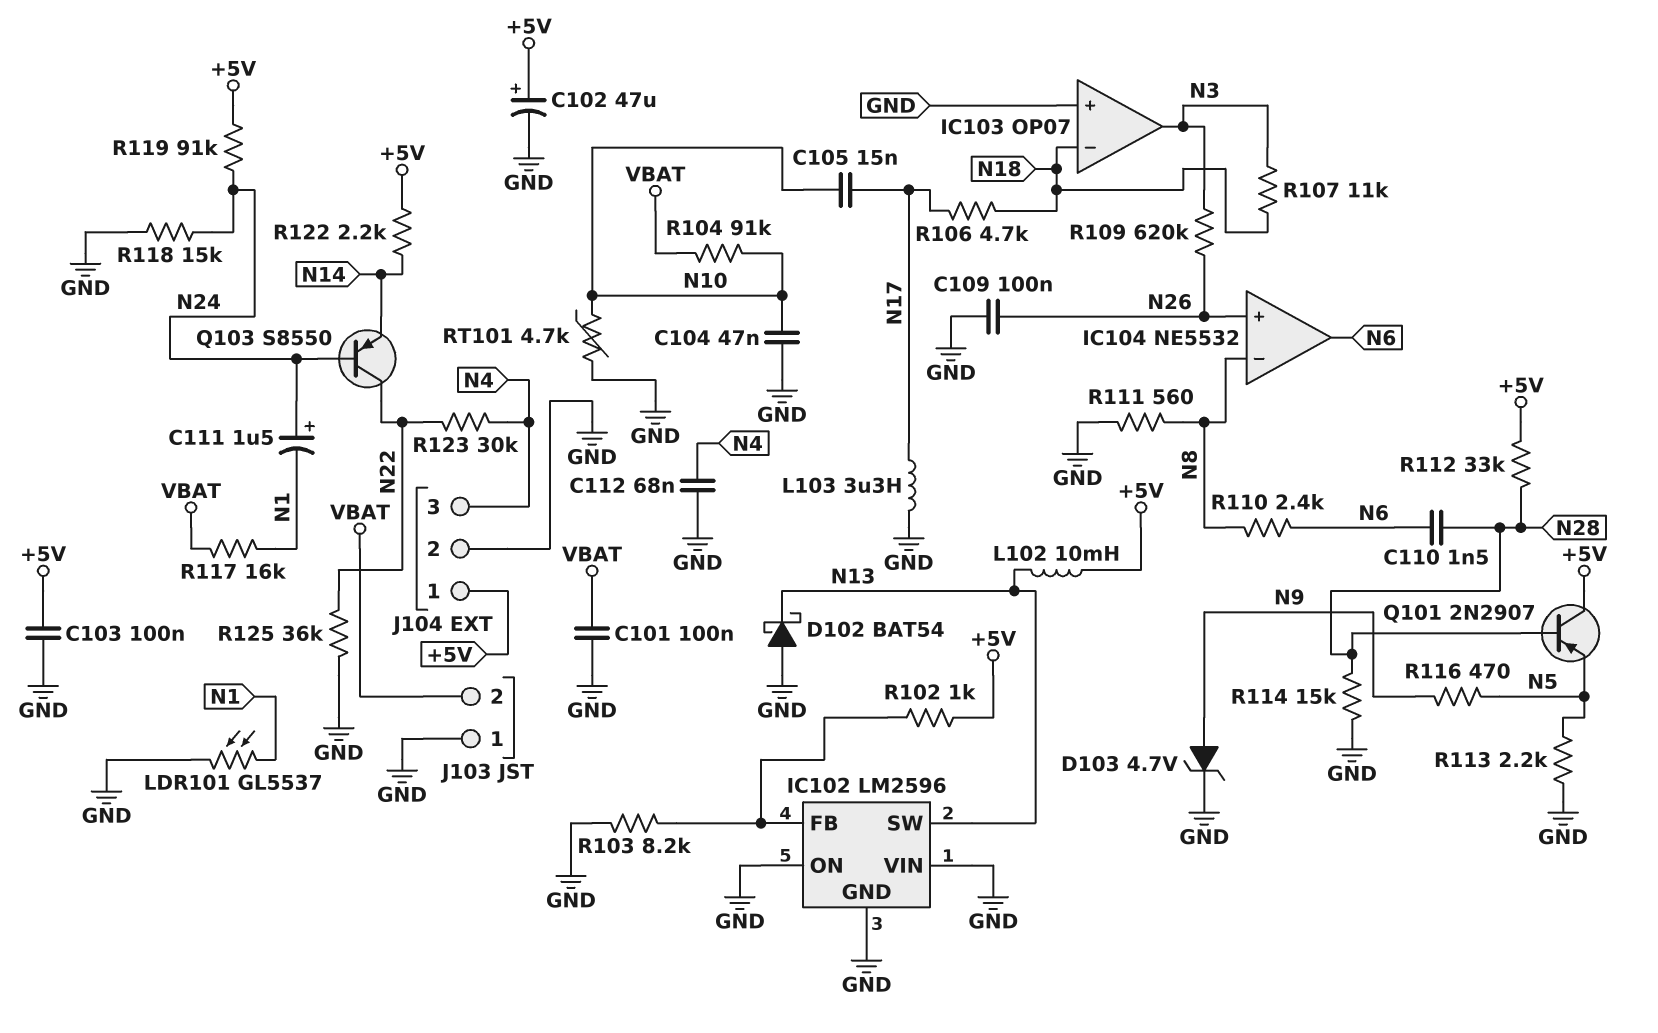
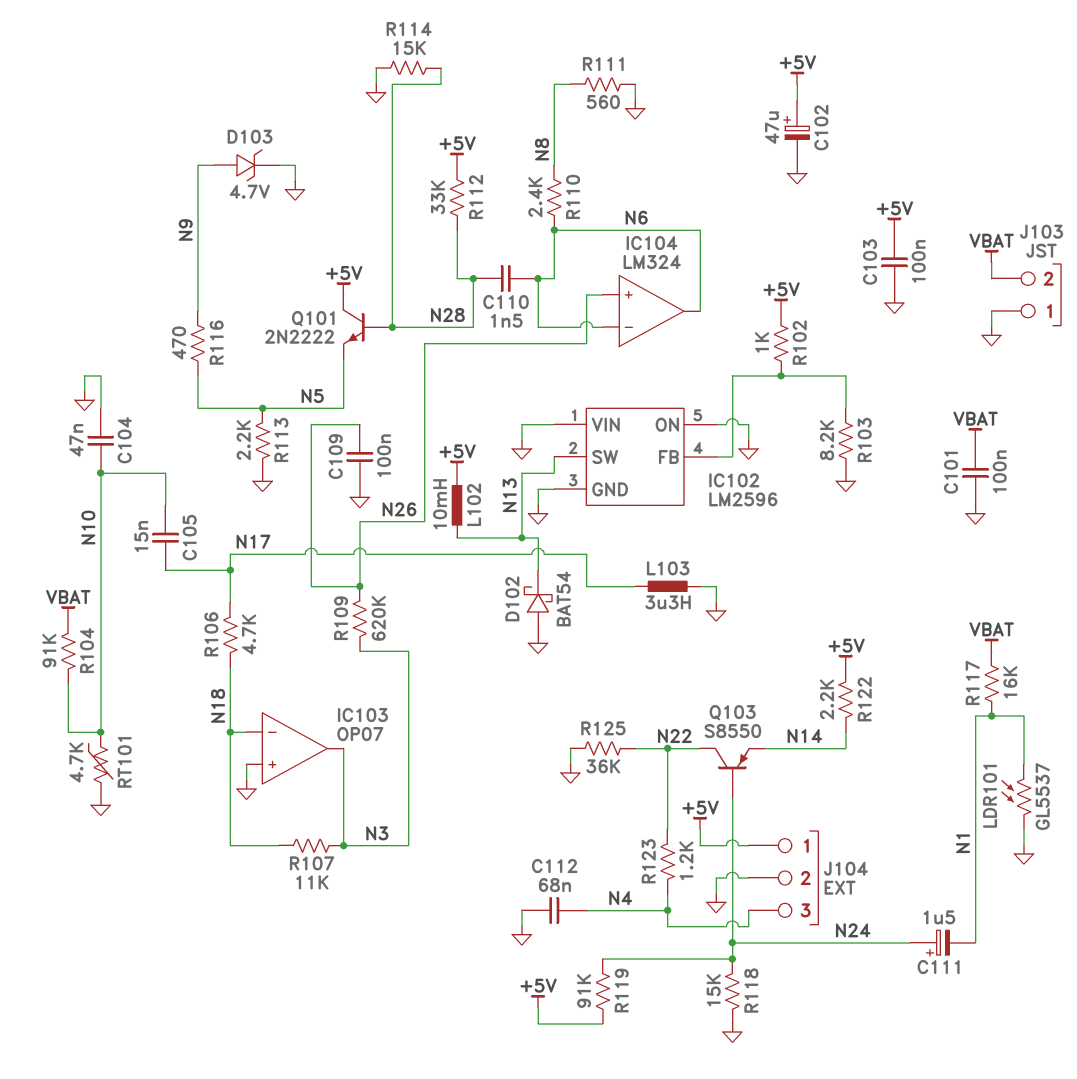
IC104: NE5532 -> LM324
IC104 pin in-: N8 -> N6
Q101: PNP 2N2907 (B N28, C +5V, E N5) -> NPN 2N2222 (B N28, C +5V, E N5)
R123: 30k (N4, N22) -> 1.2k (N4, N22)

